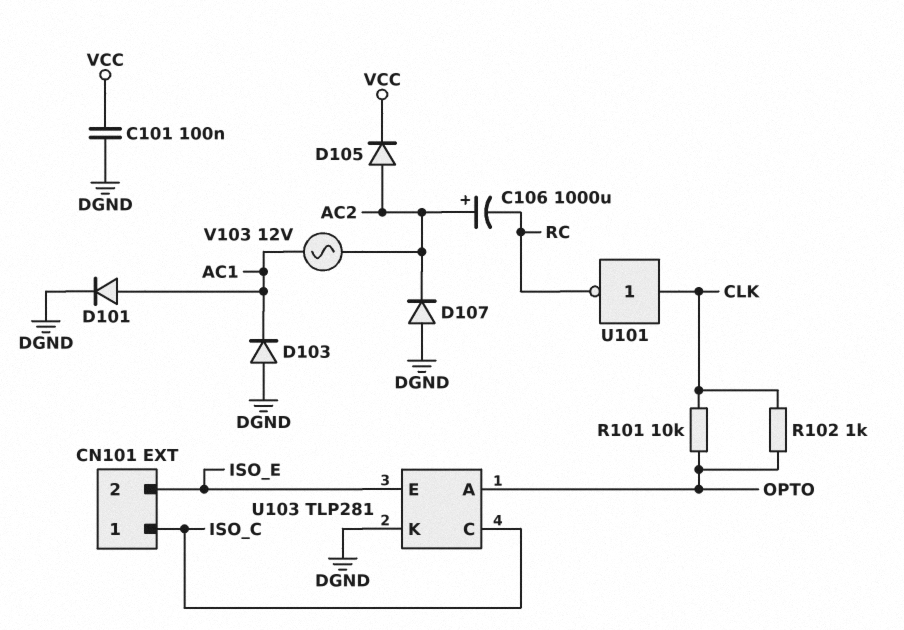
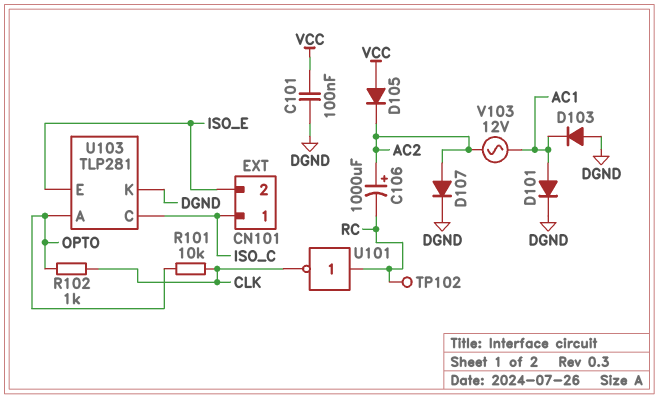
D105: diode (A AC2, K VCC) -> diode (A VCC, K AC2)
D107: diode (A DGND, K AC2) -> diode (A AC2, K DGND)
TP102: none -> test point (RC)
U101: NOT (in CLK, out RC) -> NOT (in RC, out CLK)

